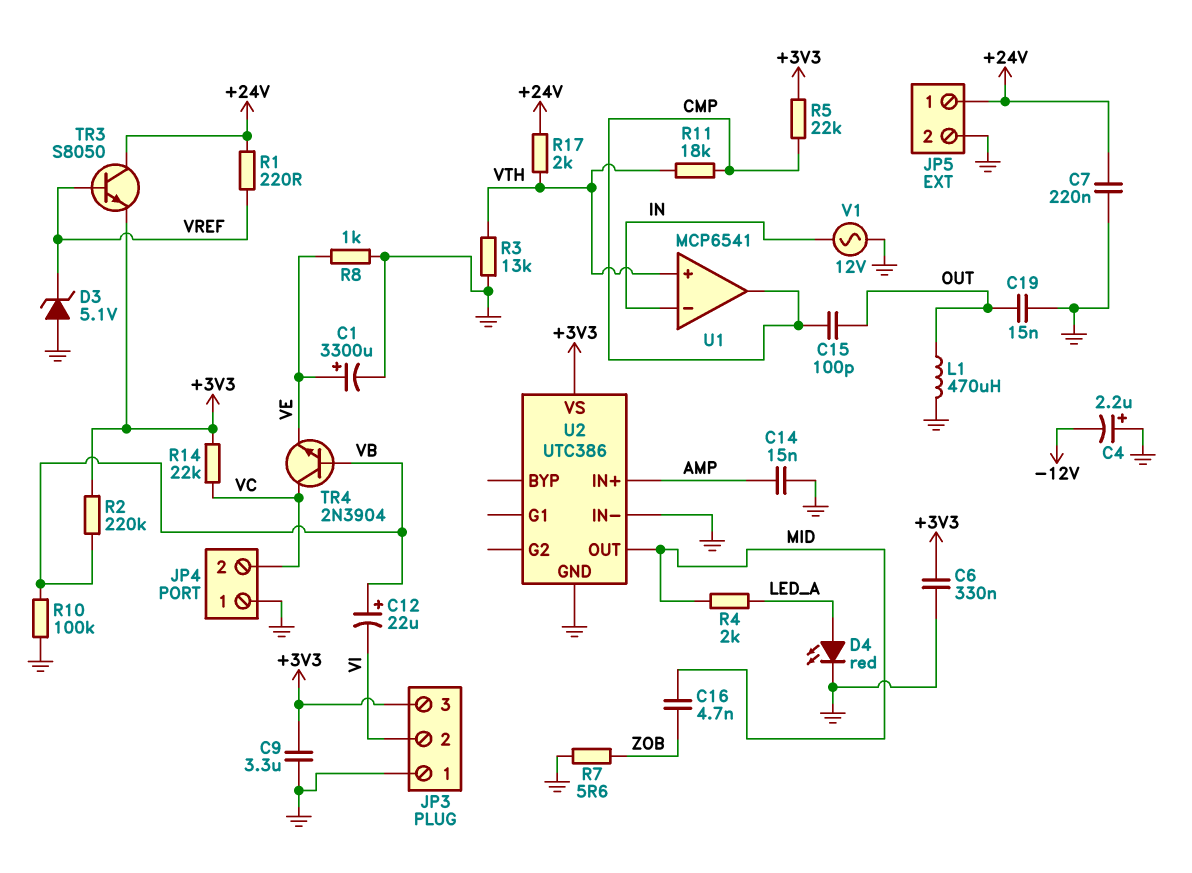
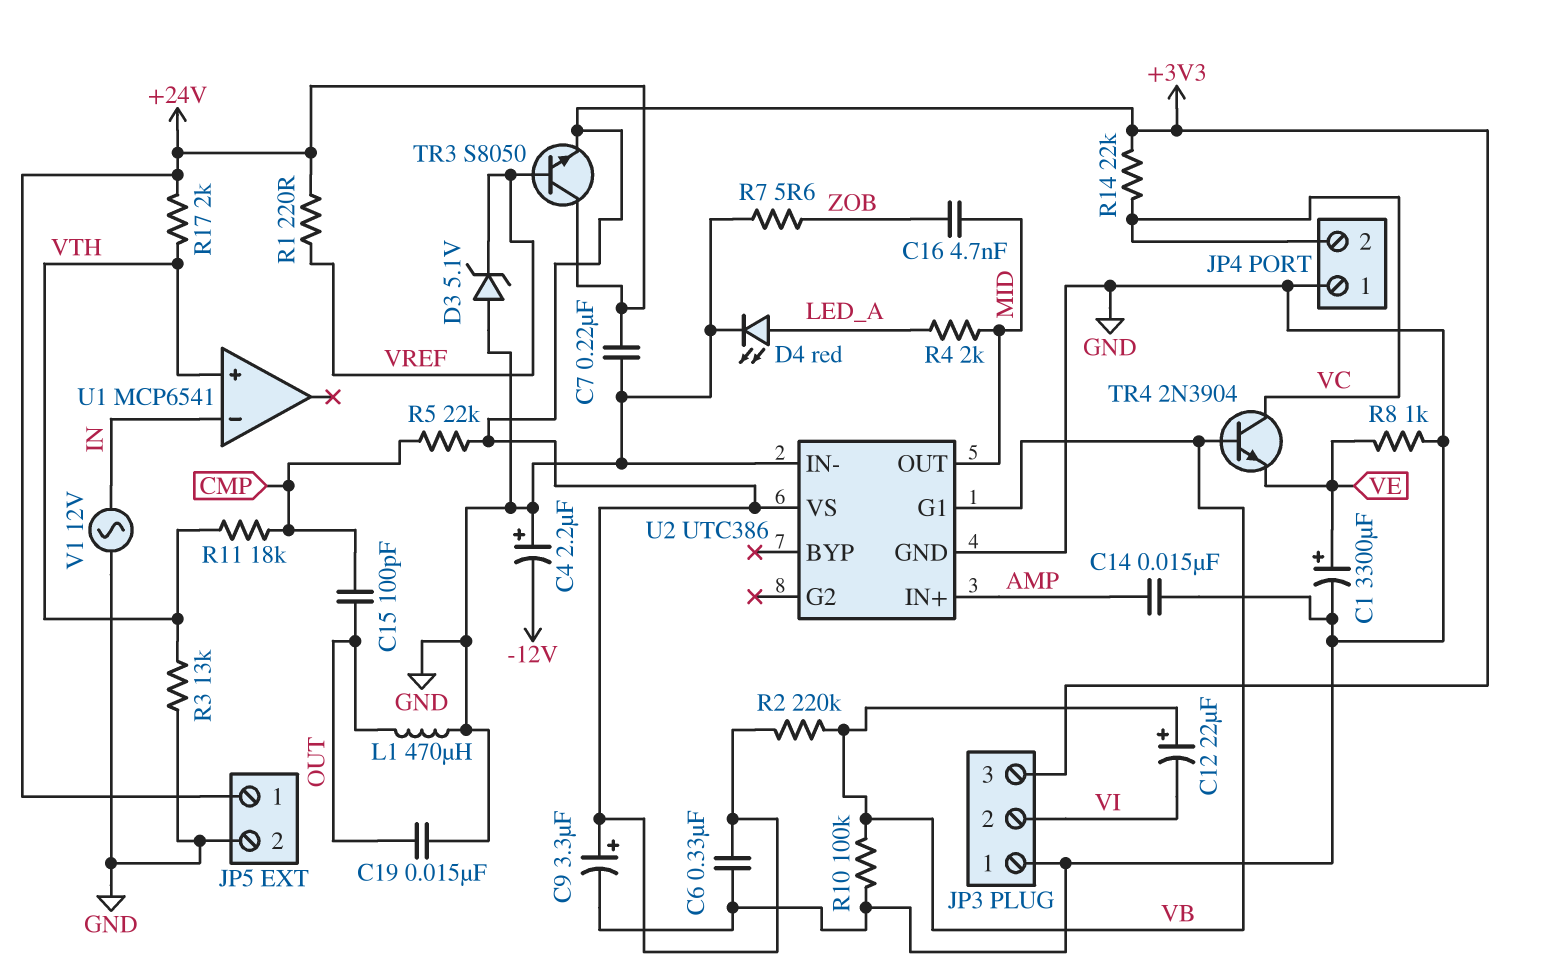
C9: 3.3uF (+3V3, GND) -> 3.3uF (plus +3V3, minus GND)
U1 pin out: CMP -> none
U2 pin G1: none -> VB

